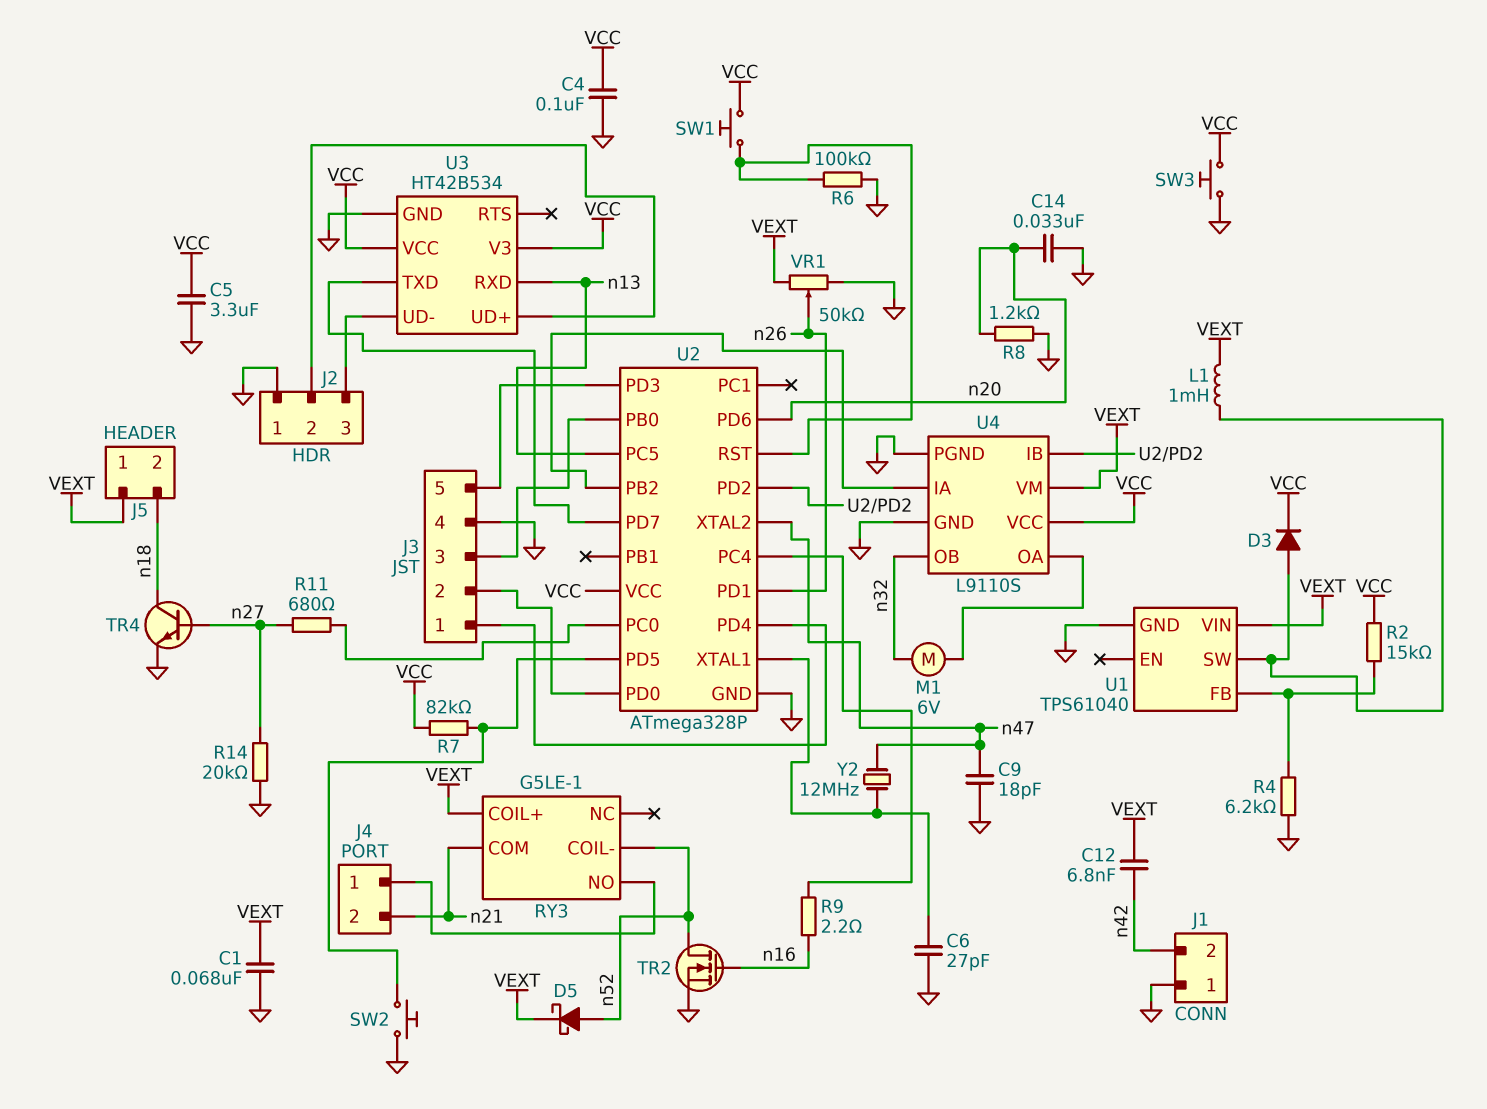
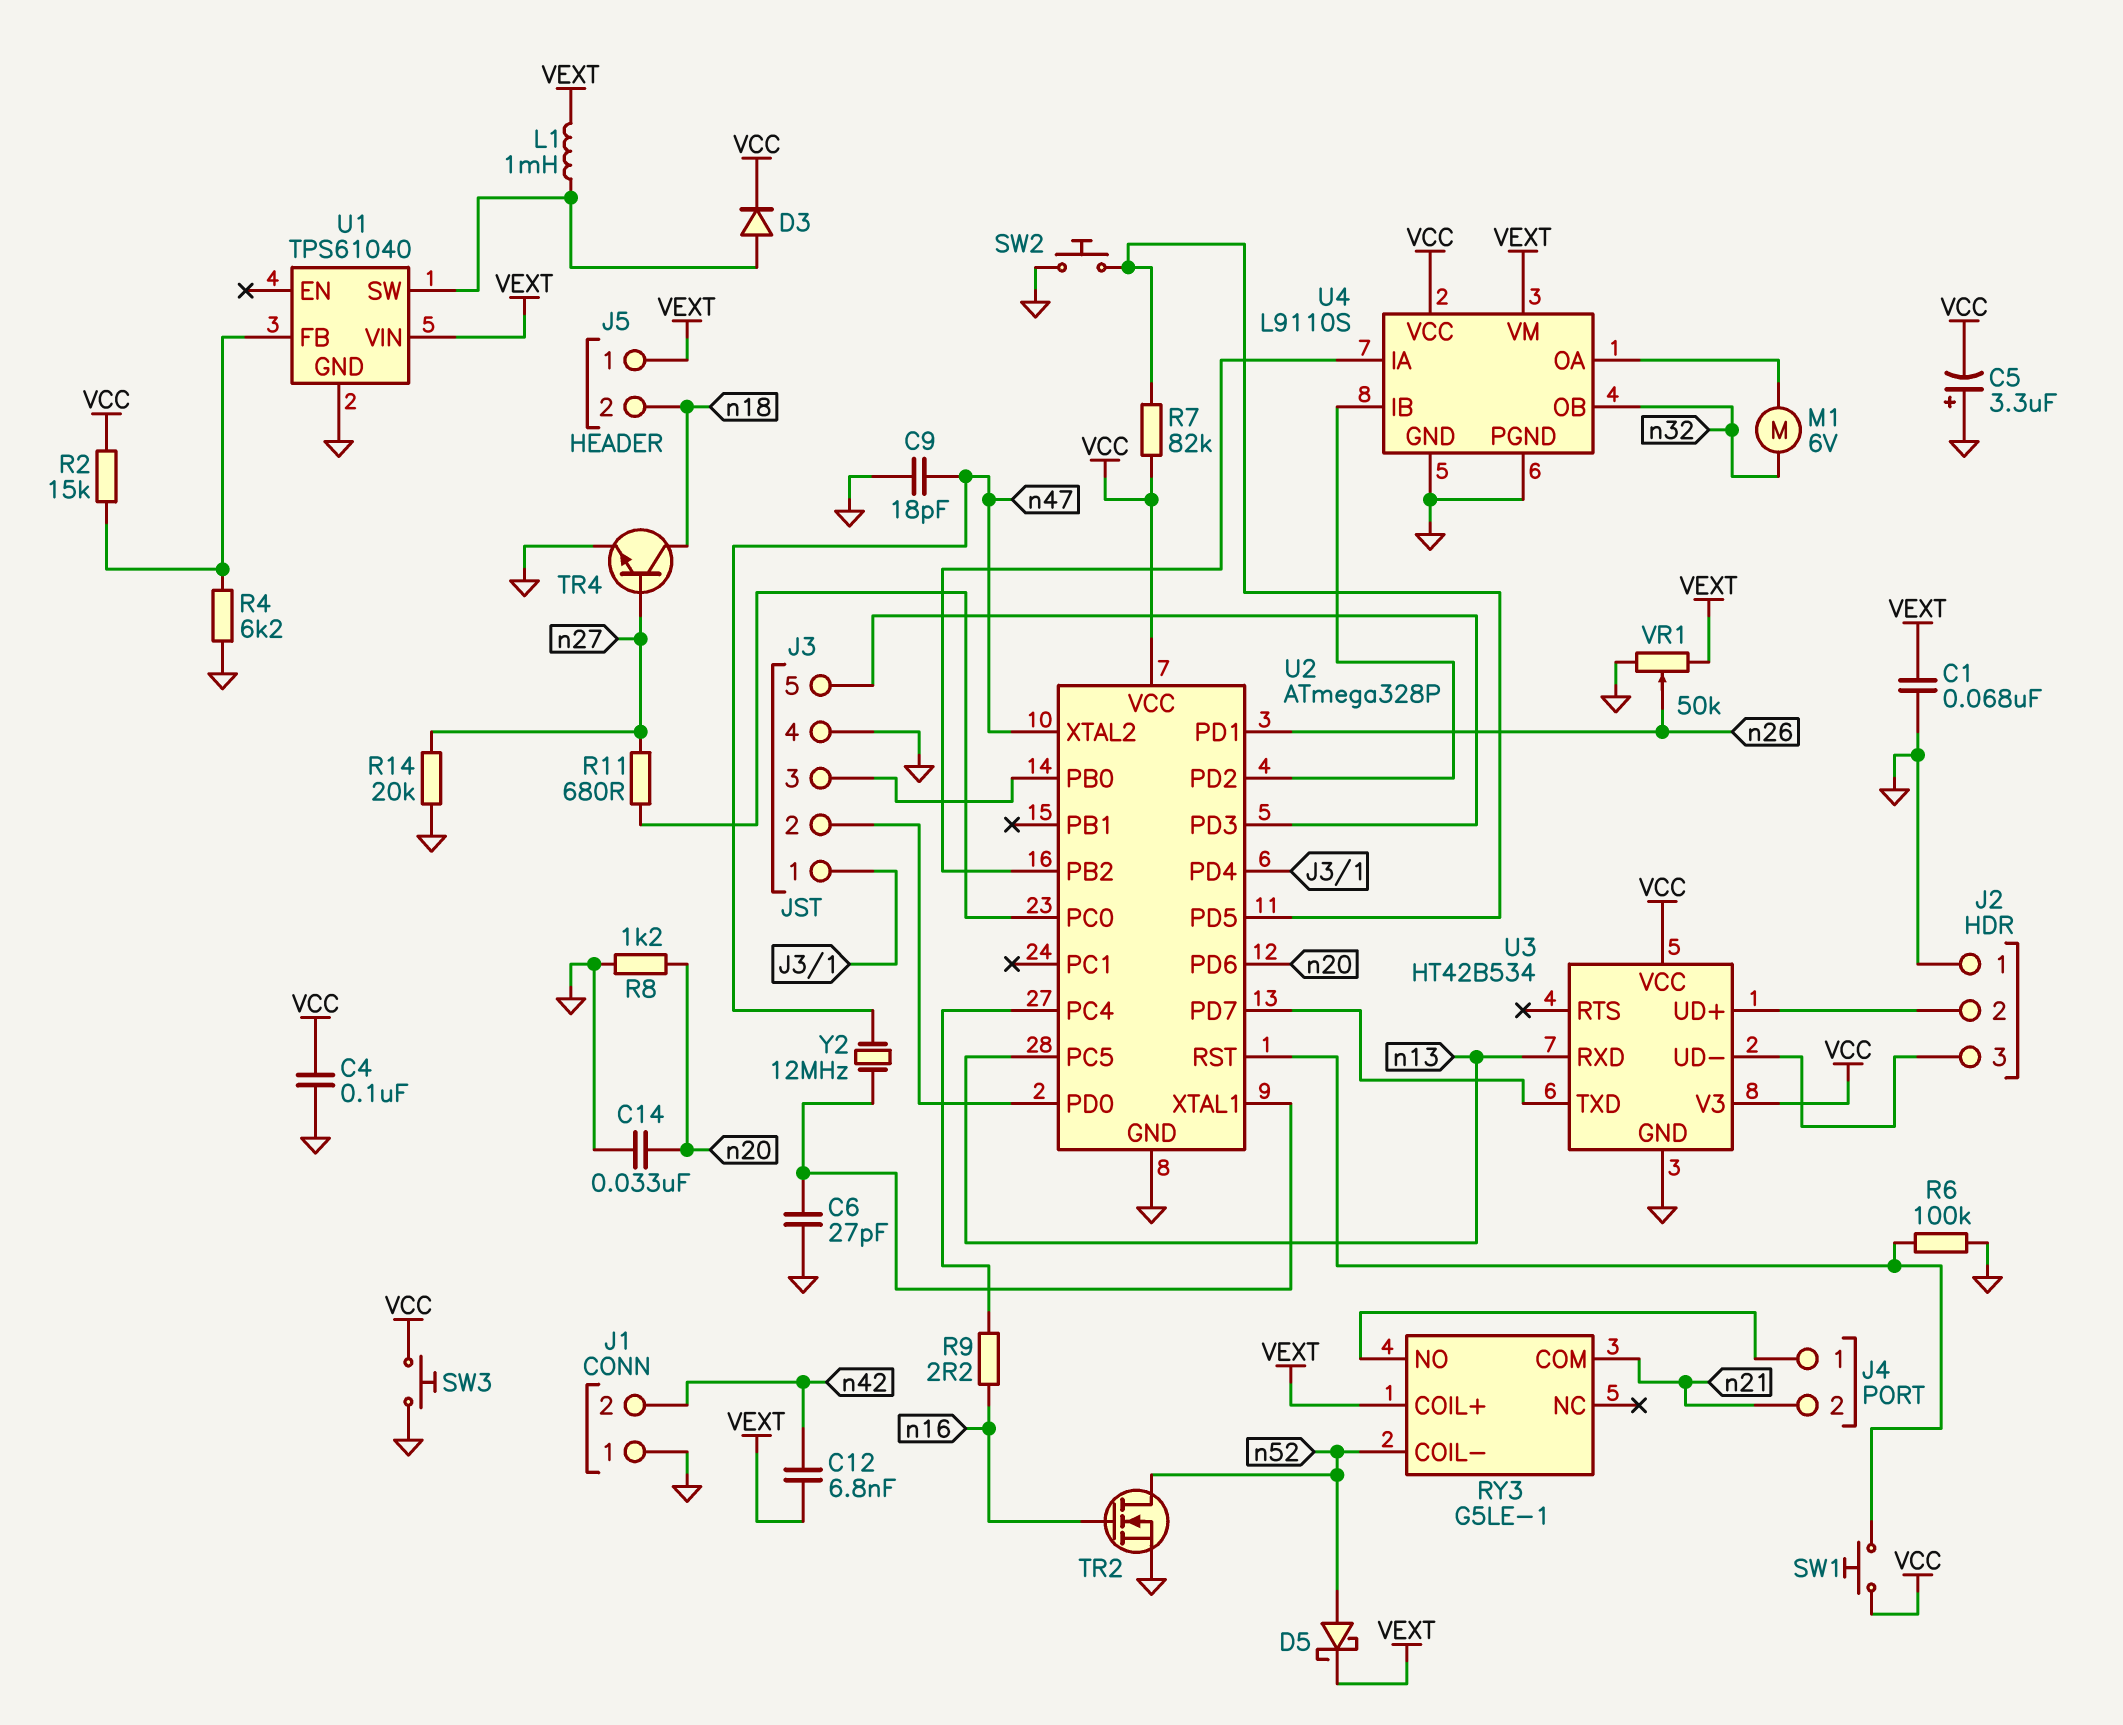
C5: 3.3uF (GND, VCC) -> 3.3uF (plus GND, minus VCC)

